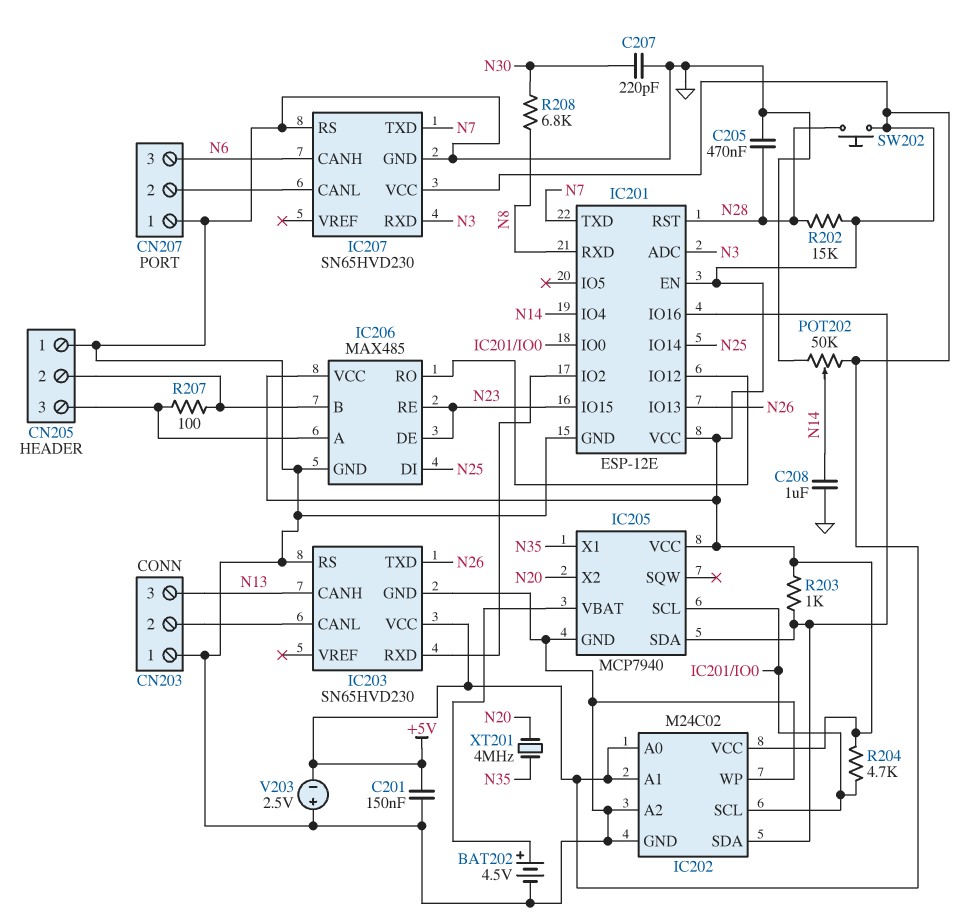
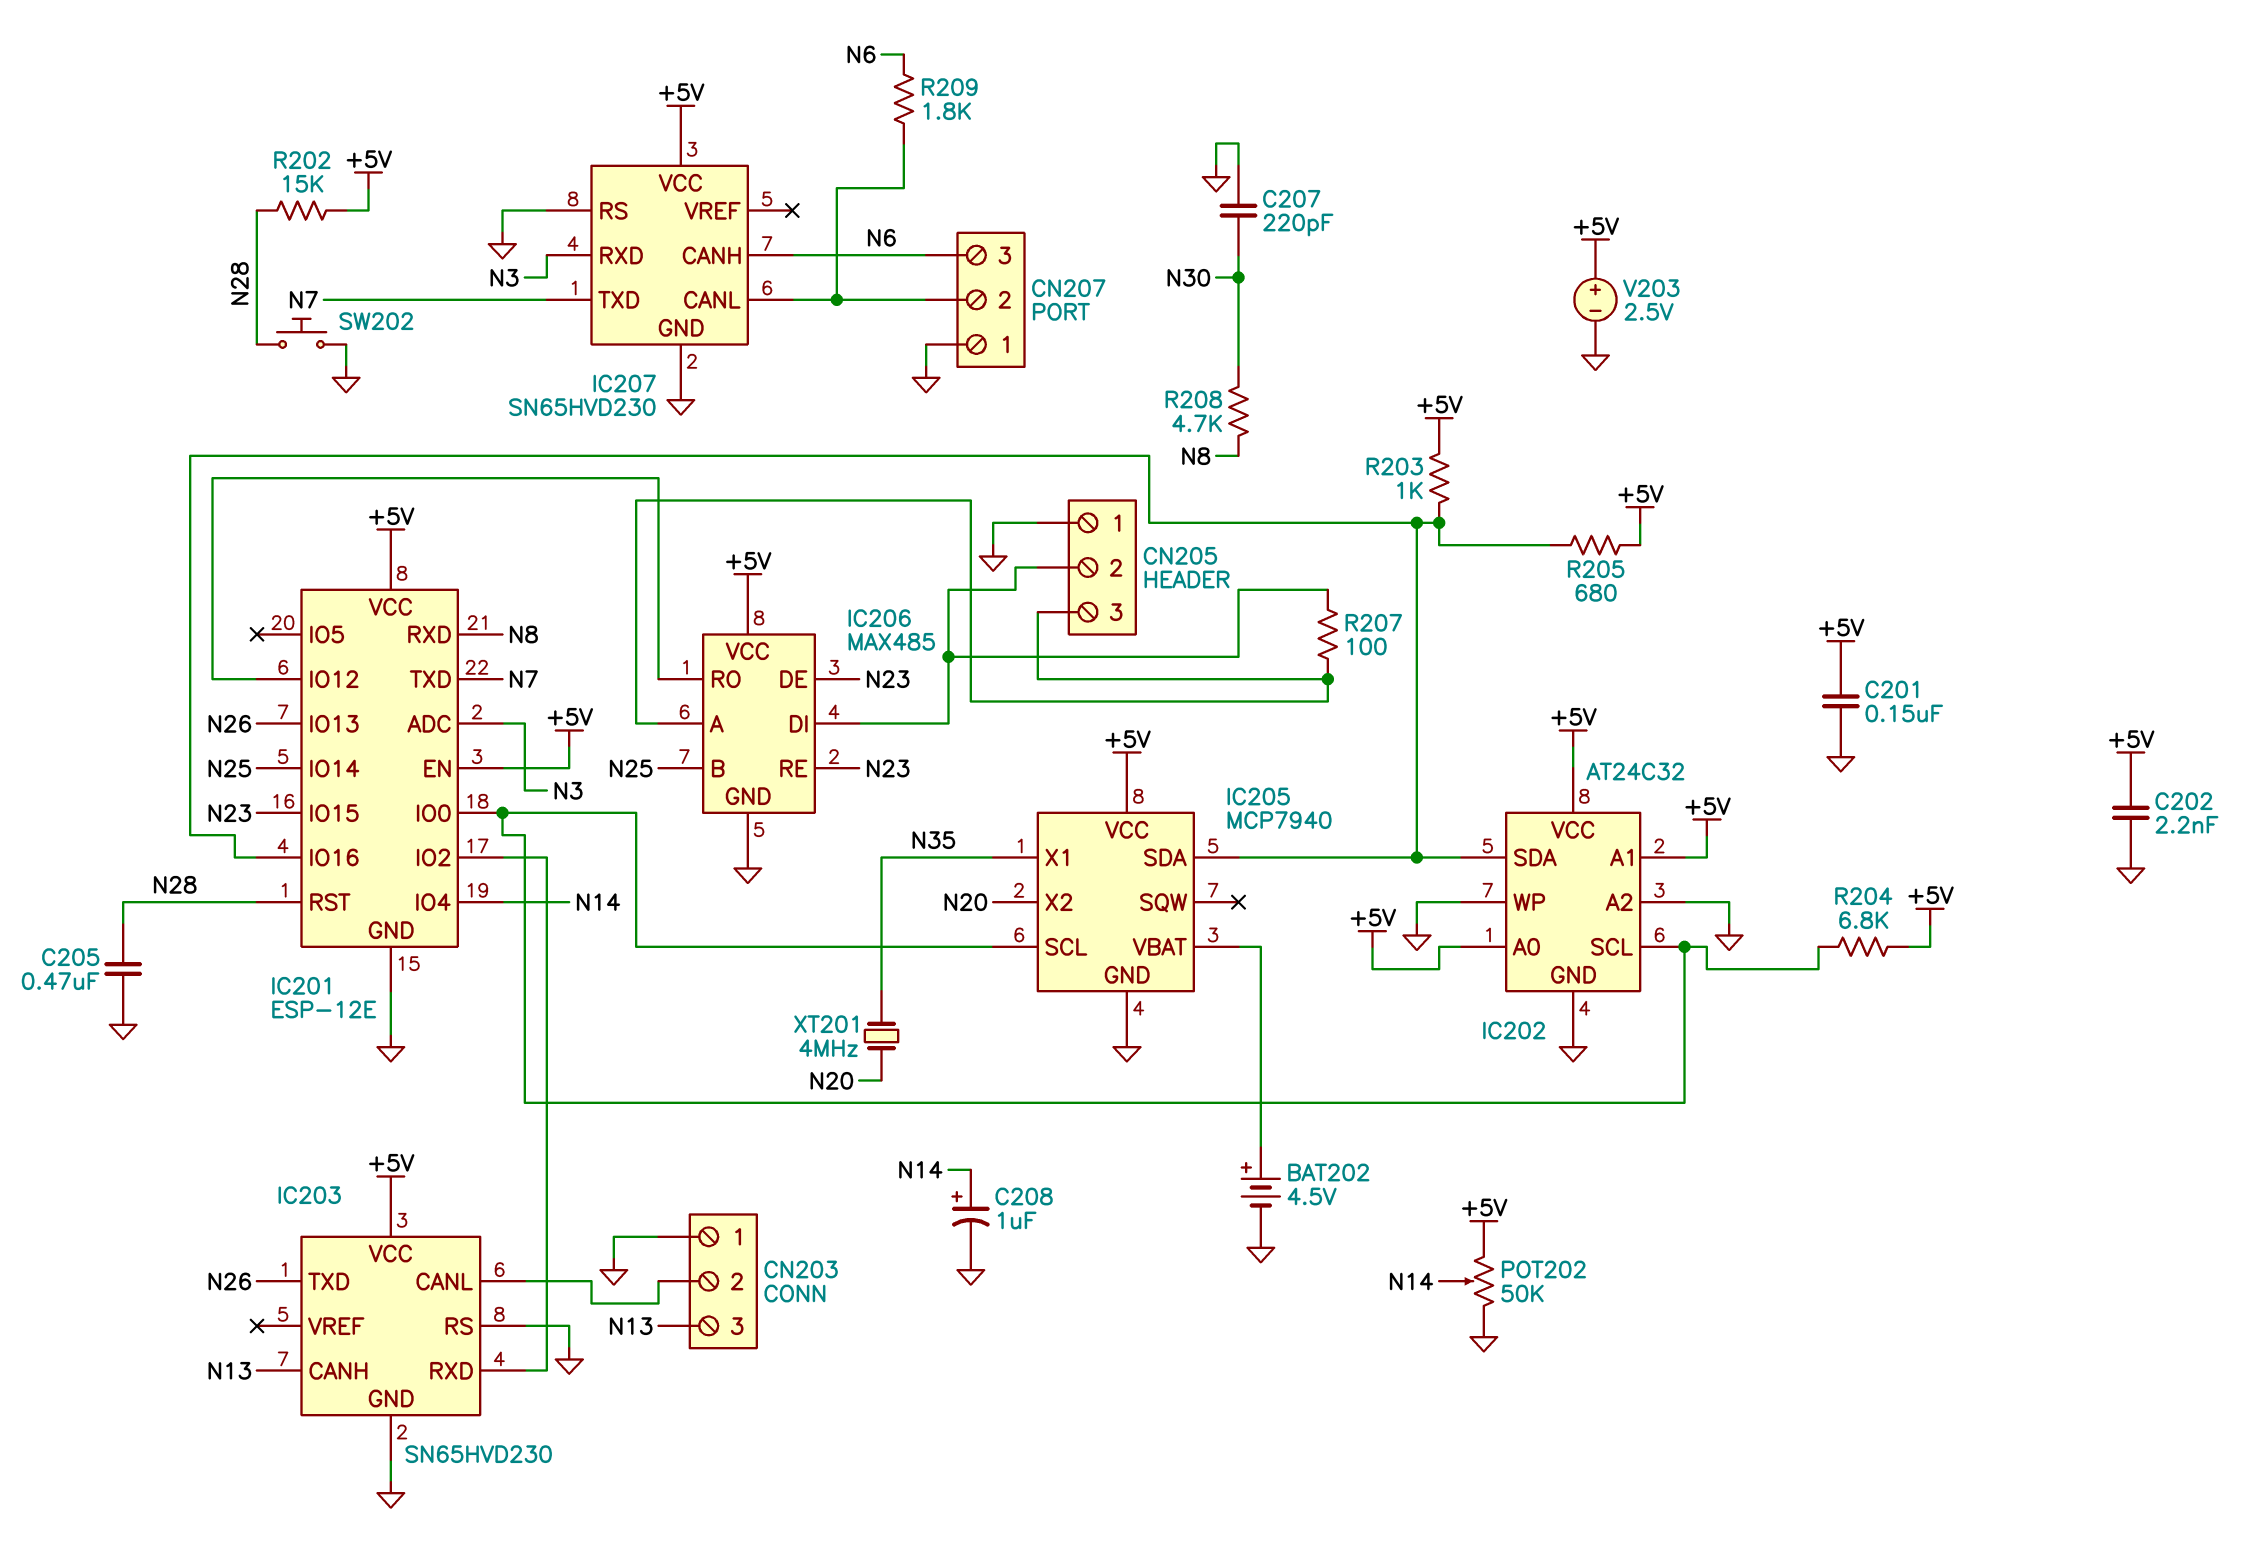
C202: none -> 2.2nF (+5V, GND)
C208: 1uF (GND, N14) -> 1uF (plus N14, minus GND)
IC202: M24C02 -> AT24C32
IC206 pin B: CN205/2 -> N25
IC206 pin DI: N25 -> CN205/2
R204: 4.7k (+5V, IC201/IO0) -> 6.8k (+5V, IC201/IO0)
R205: none -> 680 (+5V, IC201/IO16)
R208: 6.8k (N8, N30) -> 4.7k (N8, N30)
R209: none -> 1.8k (CN207/2, N6)
SW202: button (+5V, N28) -> button (GND, N28)
V203: 2.5V (plus GND, minus +5V) -> 2.5V (plus +5V, minus GND)

